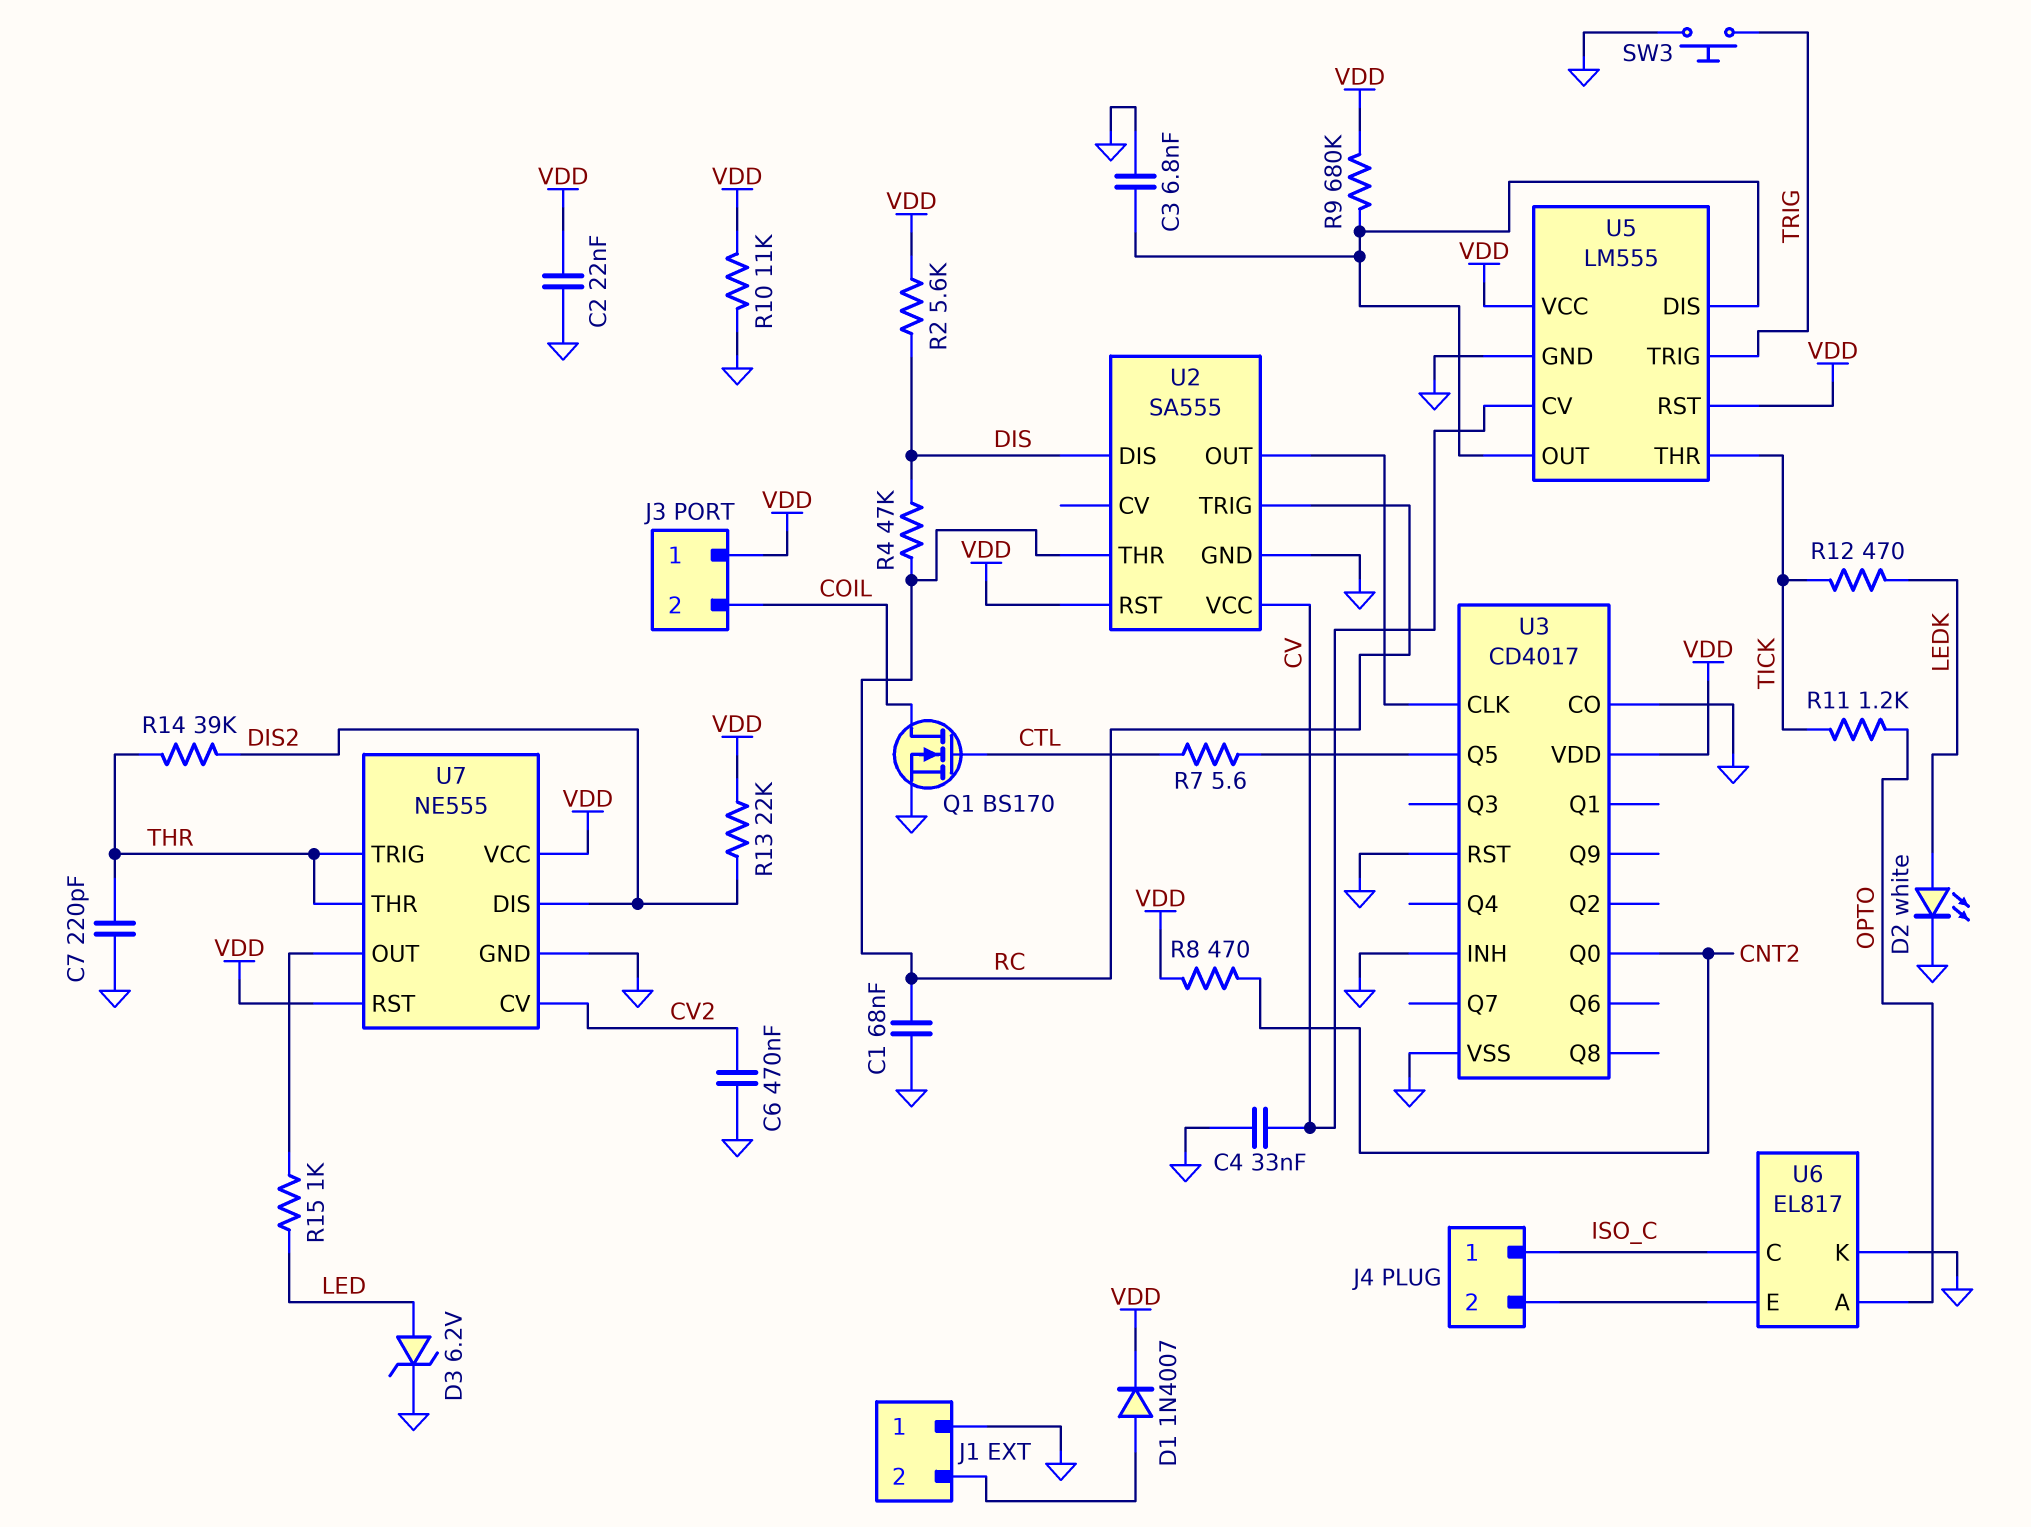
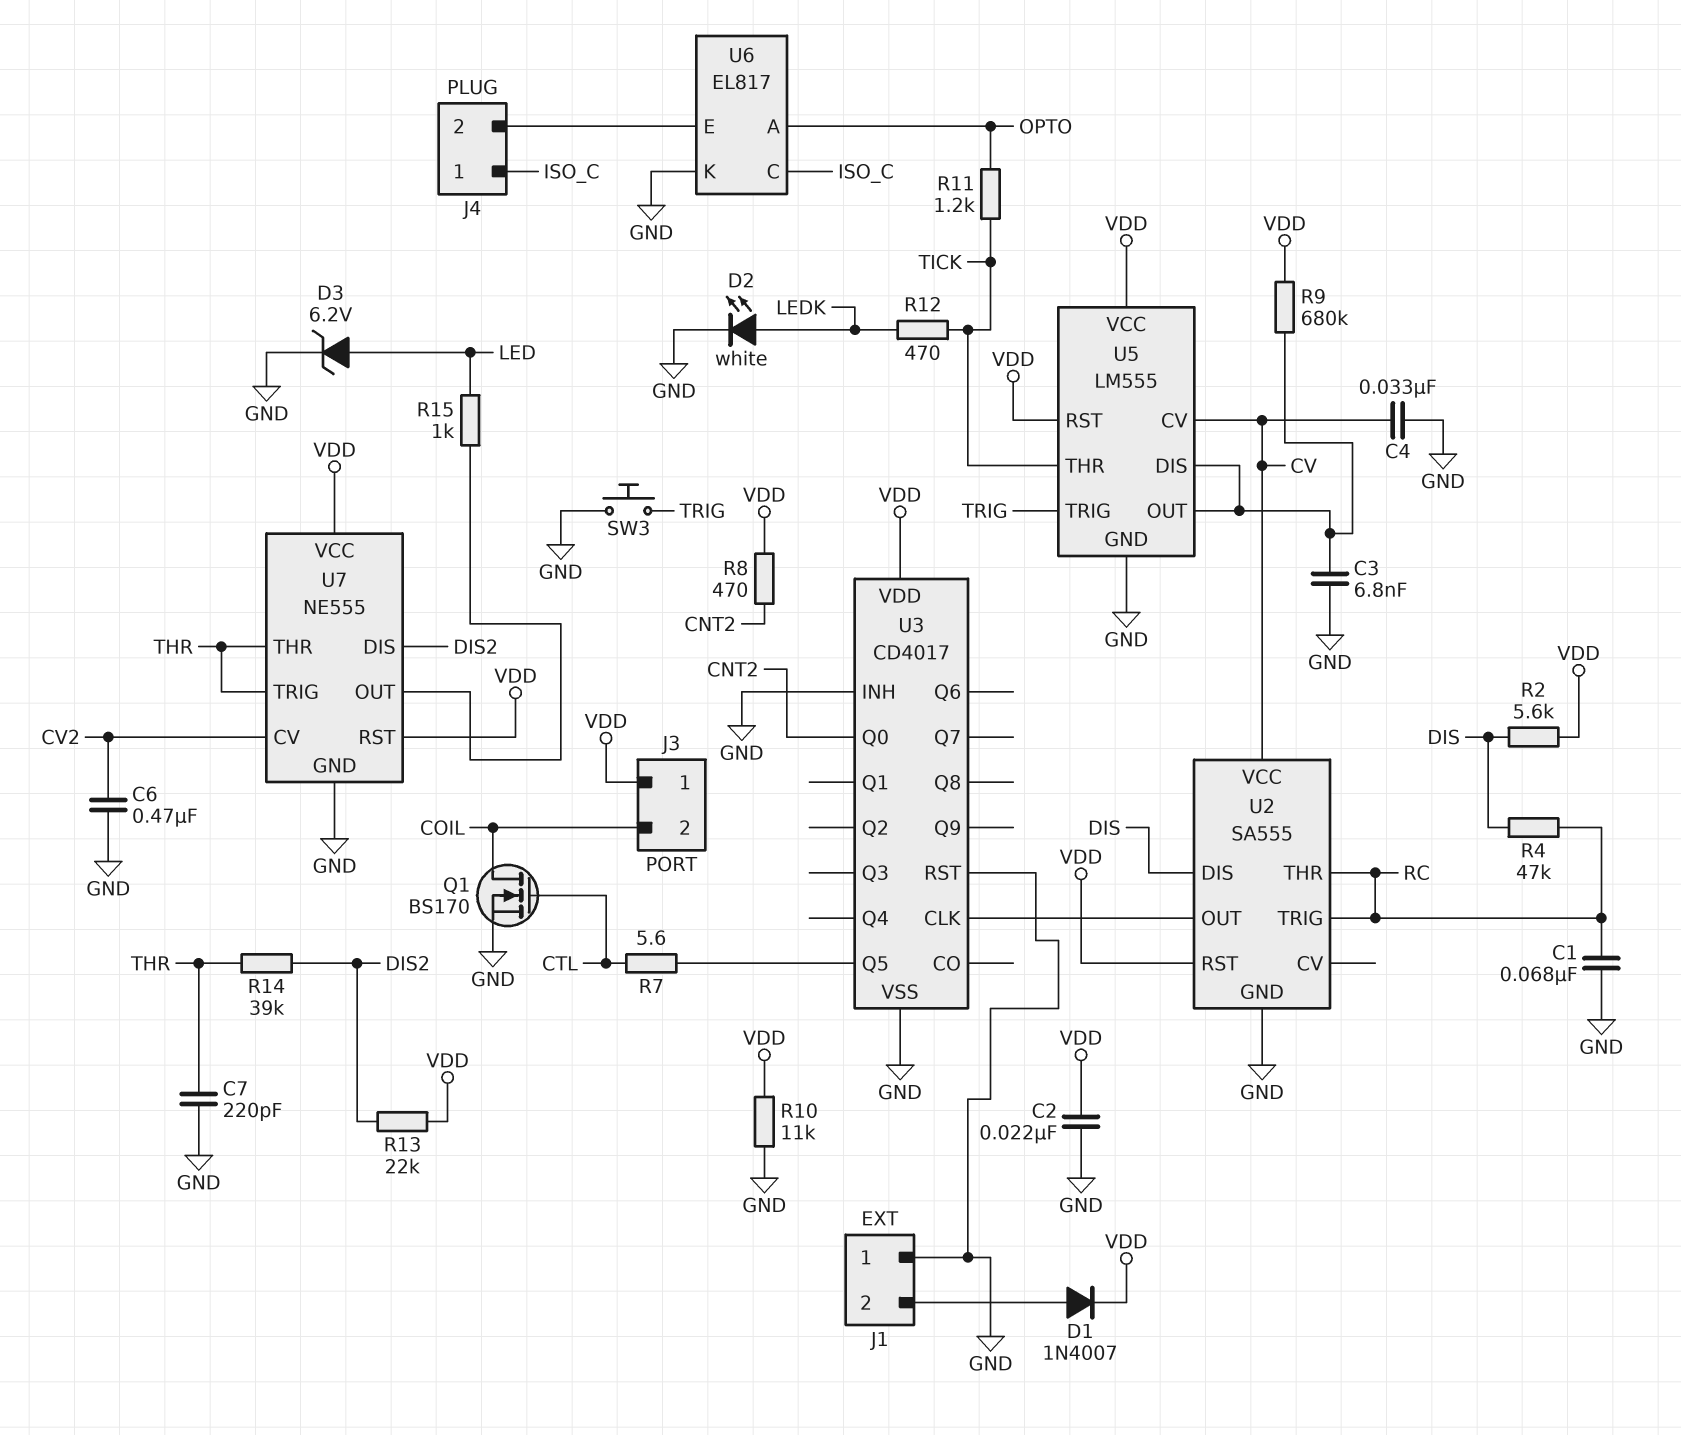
U3 pin CO: GND -> none

